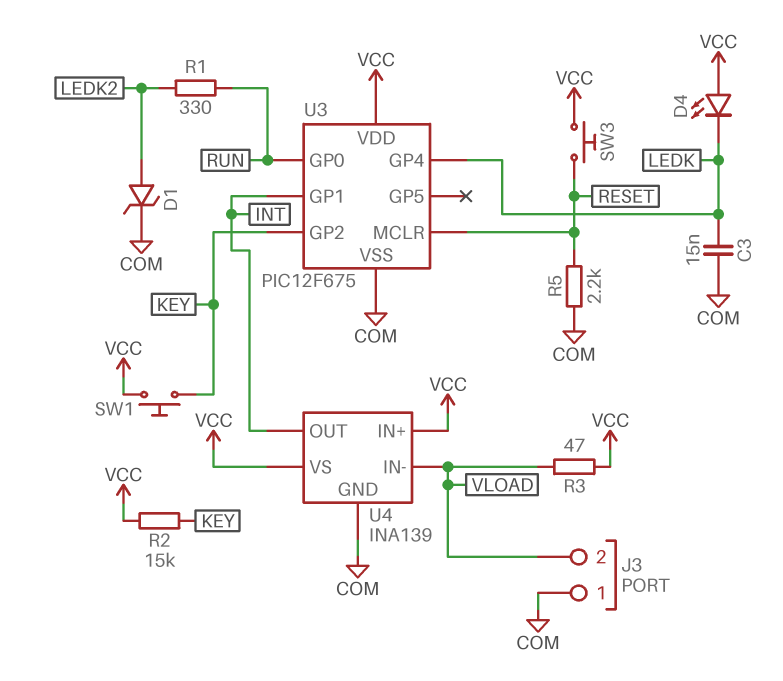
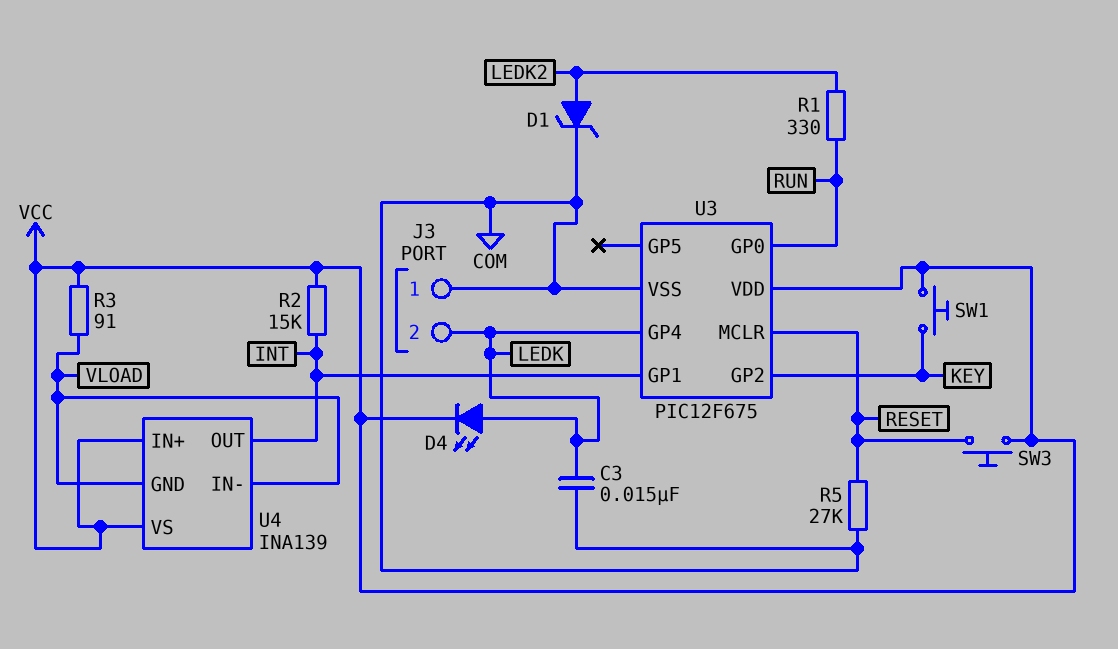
D4: LED (A VCC, K LEDK) -> LED (A LEDK, K VCC)
J3 pin 2: VLOAD -> LEDK
R2: 15k (KEY, VCC) -> 15k (INT, VCC)
R3: 47 (VCC, VLOAD) -> 91 (VCC, VLOAD)
R5: 2.2k (COM, RESET) -> 27k (COM, RESET)
U4 pin GND: COM -> VLOAD

